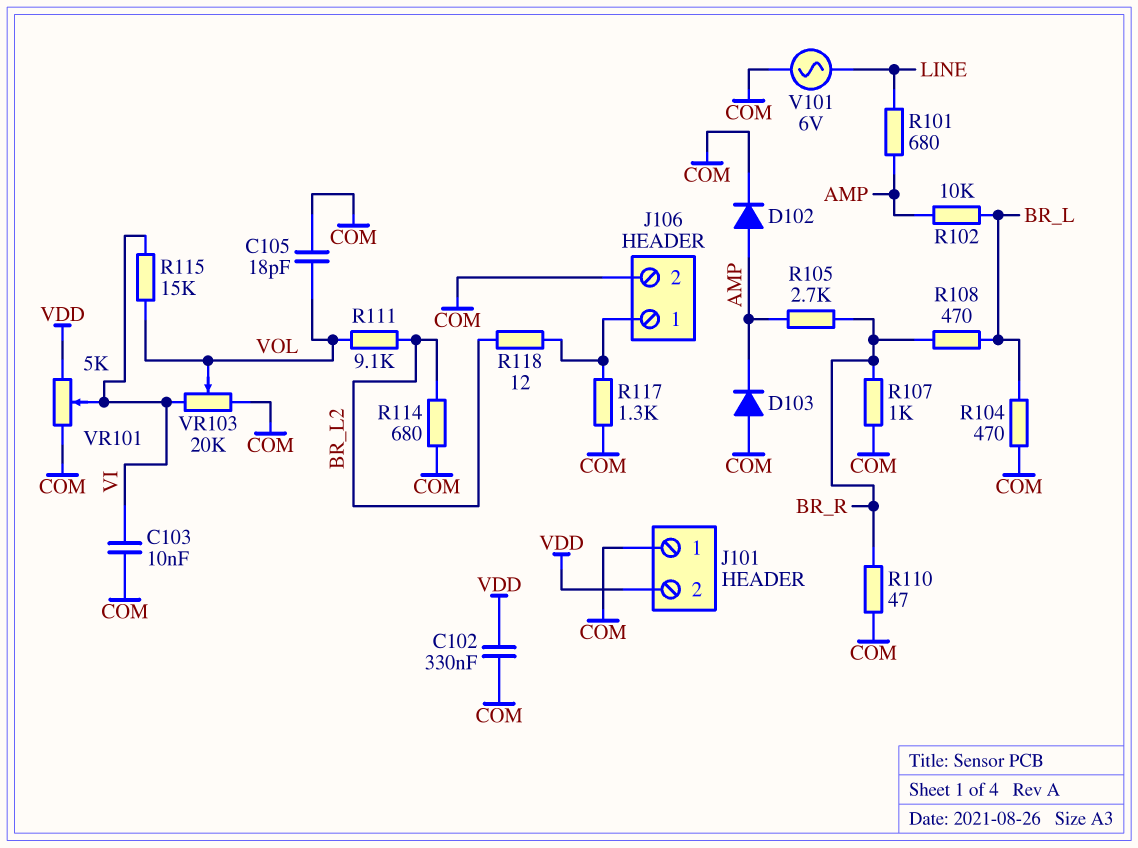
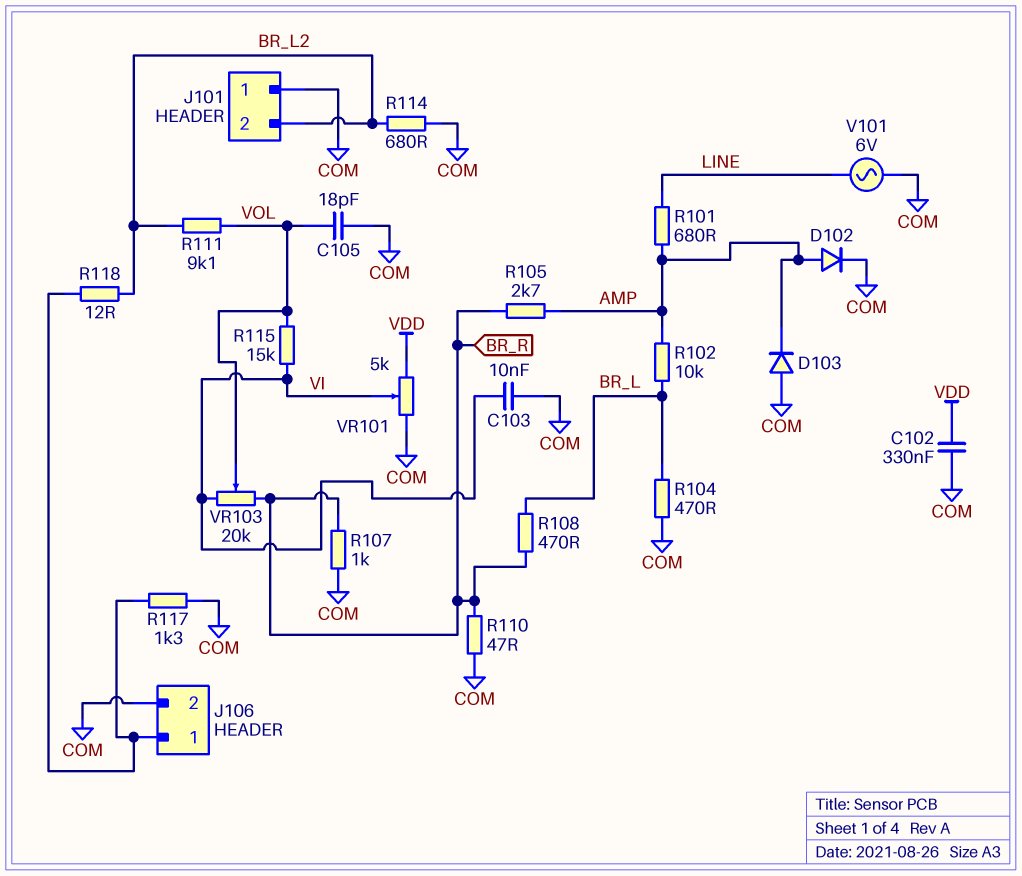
J101 pin 2: VDD -> BR_L2
VR103: 20k (COM, VI, wiper VOL) -> 20k (BR_R, VI, wiper VOL)

